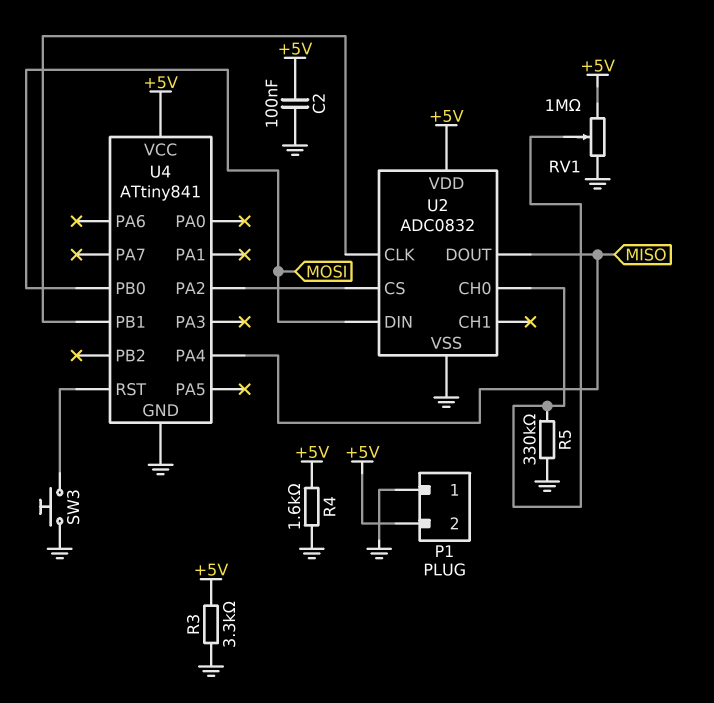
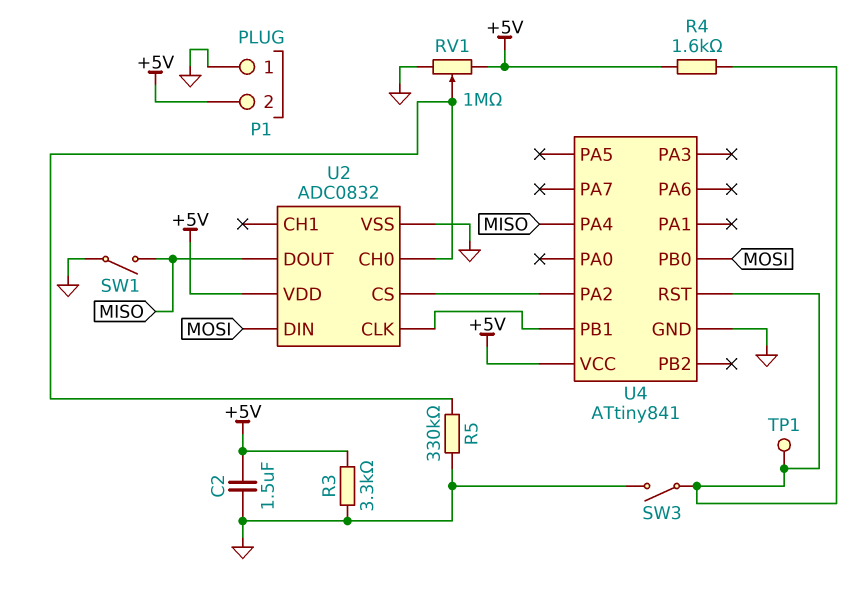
C2: 100nF (+5V, GND) -> 1.5uF (+5V, GND)
R4: 1.6k (+5V, GND) -> 1.6k (+5V, U4/RST)
SW1: none -> switch (GND, MISO)
SW3: button (GND, U4/RST) -> switch (GND, U4/RST)
TP1: none -> test point (U4/RST)

